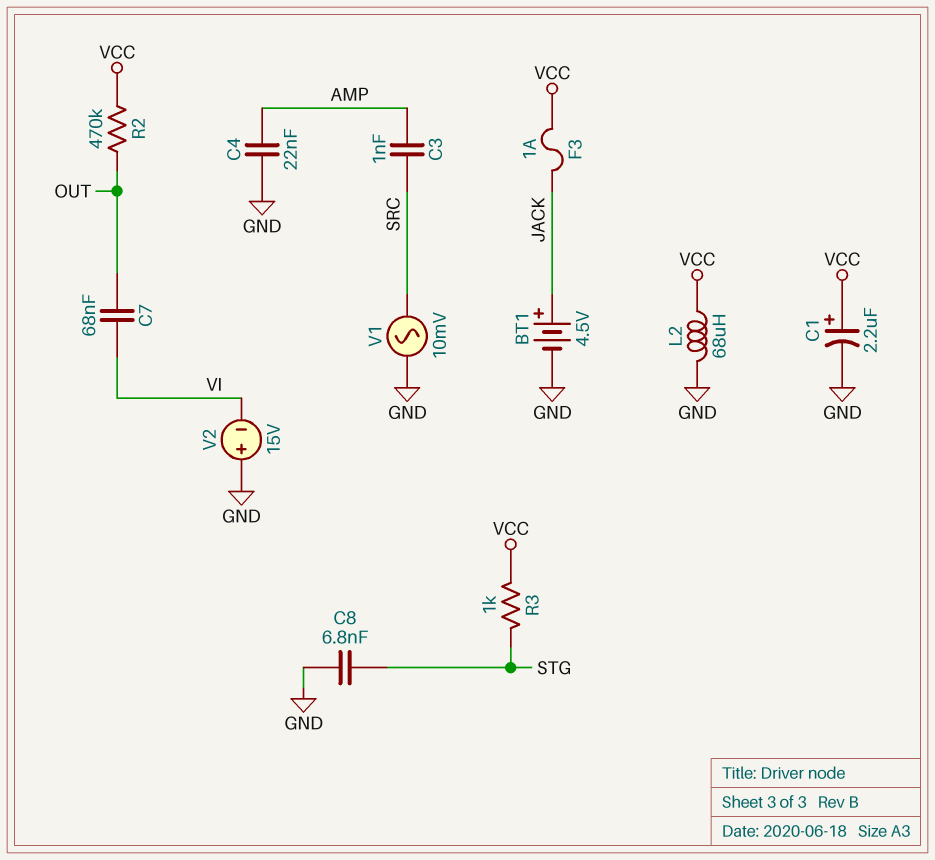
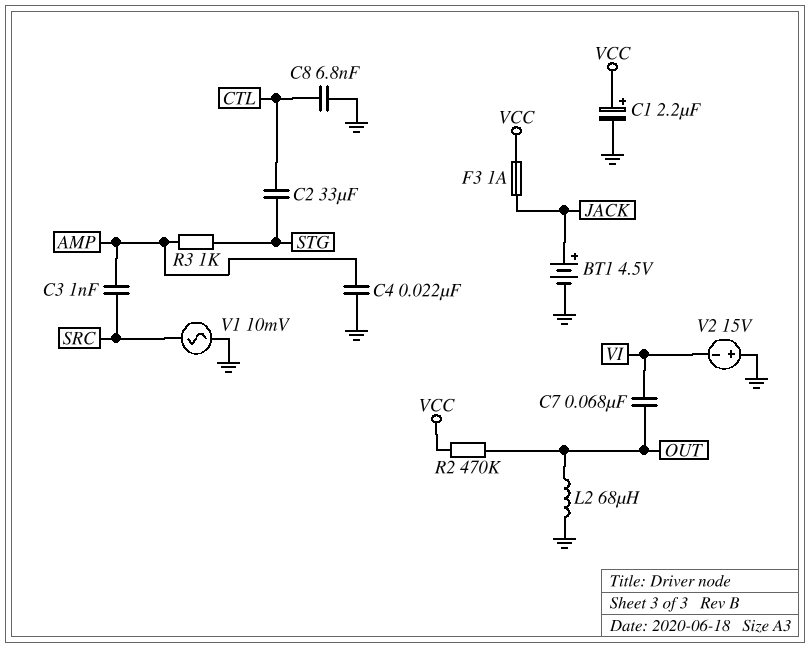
C2: none -> 33uF (CTL, STG)
C8: 6.8nF (GND, STG) -> 6.8nF (CTL, GND)
L2: 68uH (GND, VCC) -> 68uH (GND, OUT)
R3: 1k (STG, VCC) -> 1k (AMP, STG)

